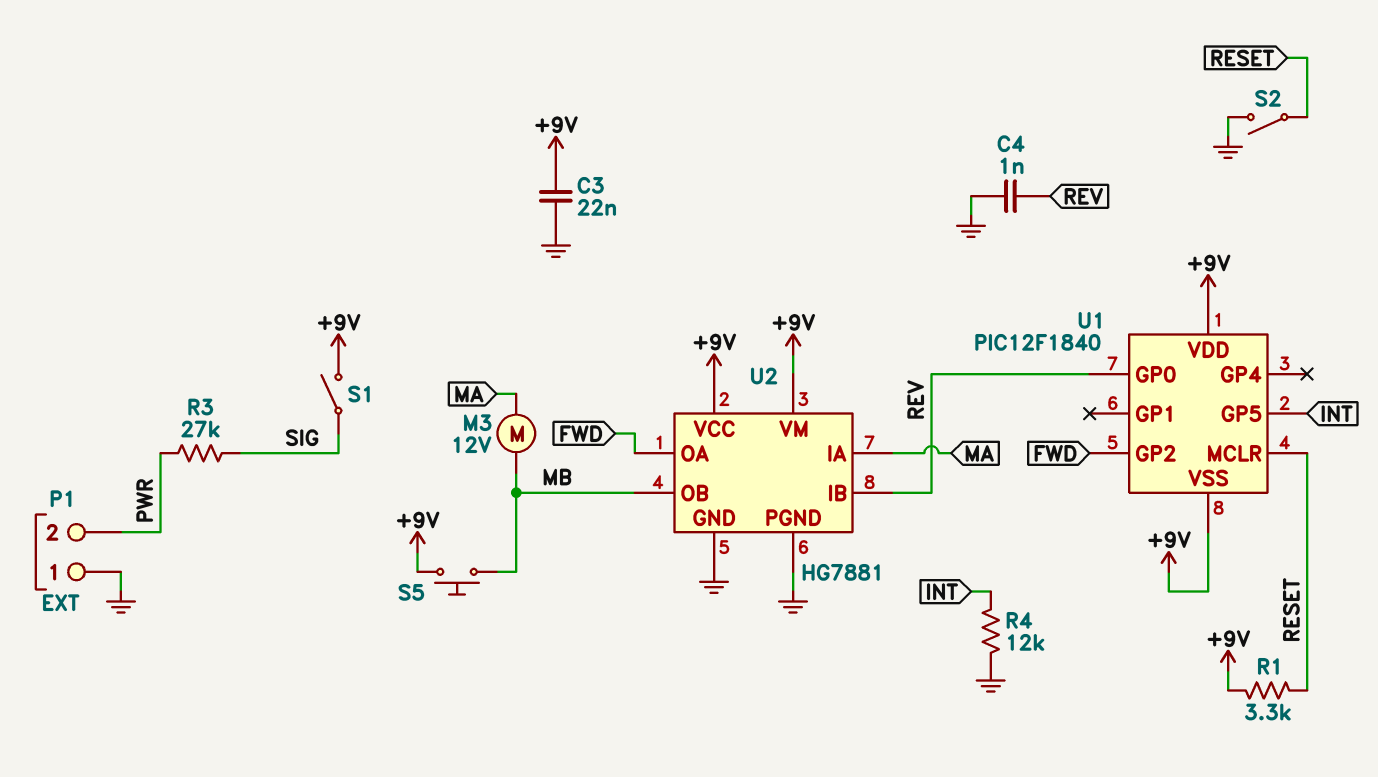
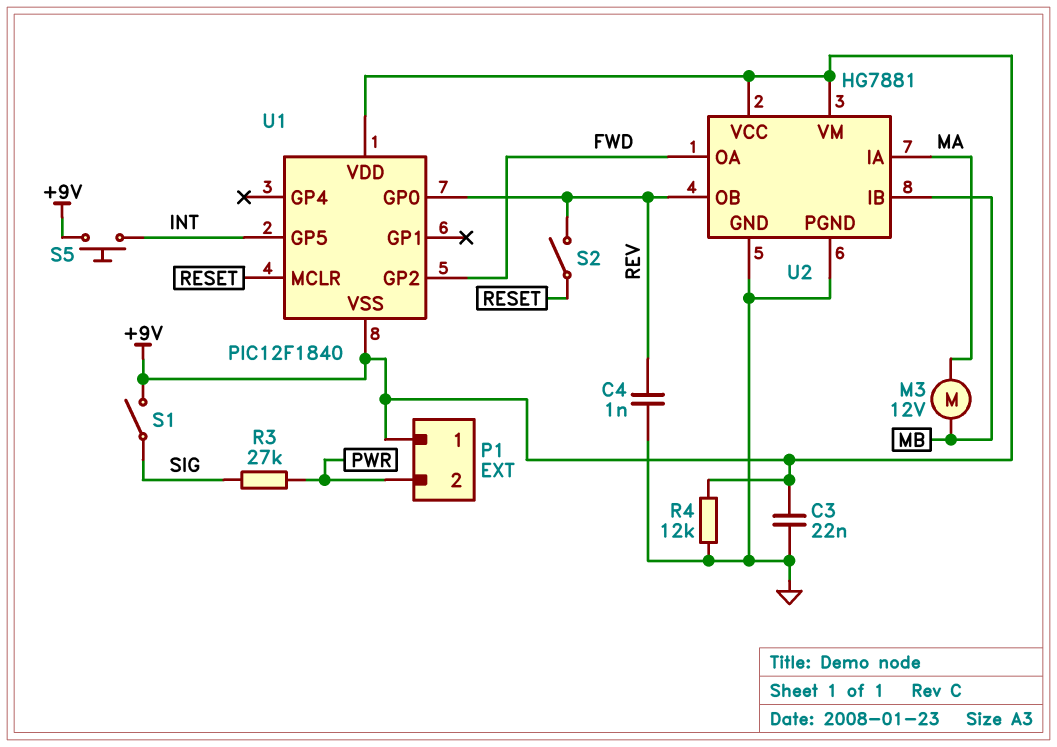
P1 pin 1: GND -> +9V
R1: 3.3k (+9V, RESET) -> none
R4: 12k (GND, INT) -> 12k (+9V, GND)
S2: switch (GND, RESET) -> switch (RESET, REV)
S5: button (+9V, MB) -> button (+9V, INT)
U2 pin IB: REV -> MB
U2 pin OB: MB -> REV

